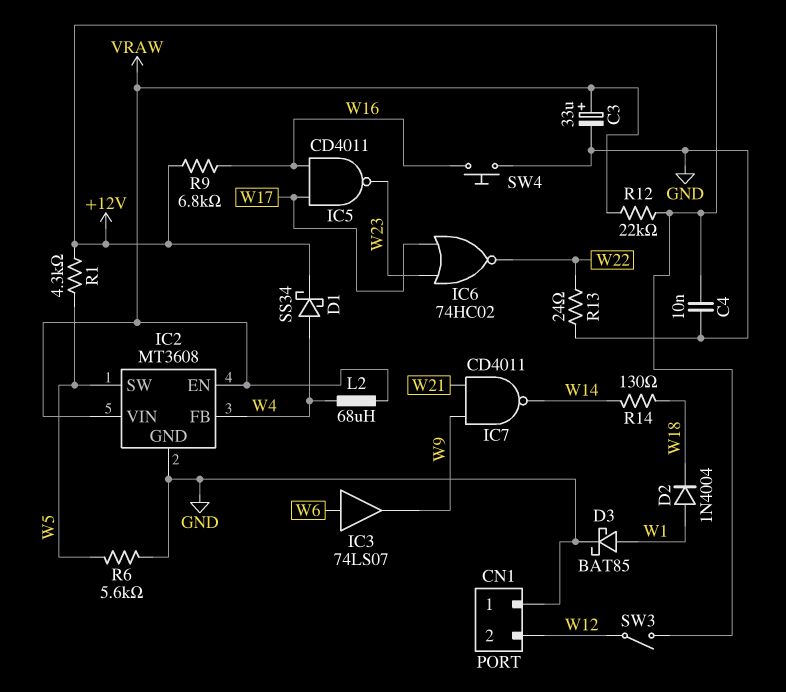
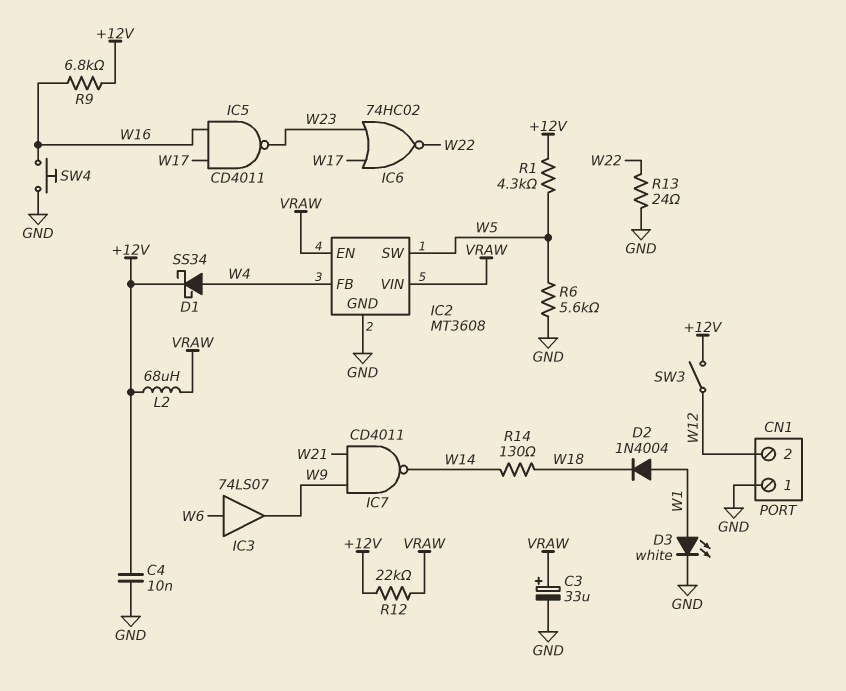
D3: schottky BAT85 (A W1, K GND) -> LED white (A W1, K GND)
L2: 68uH (VRAW, W4) -> 68uH (+12V, VRAW)

